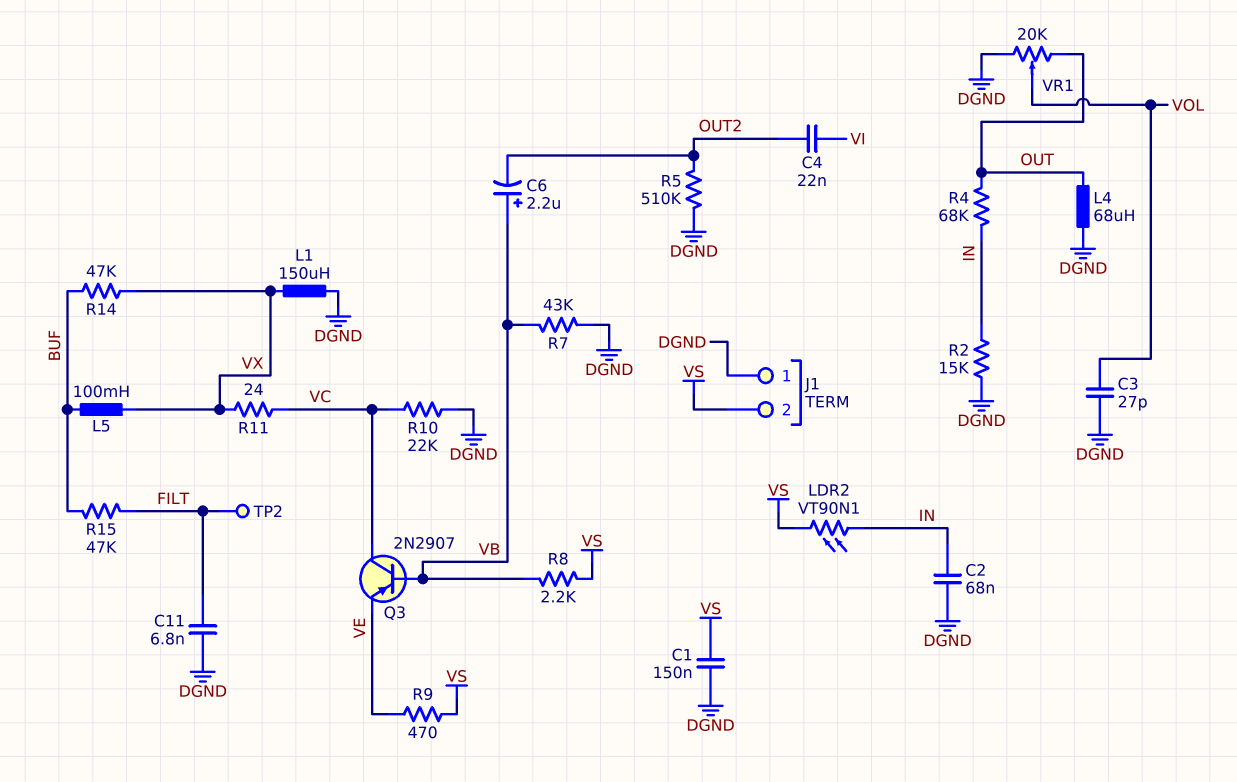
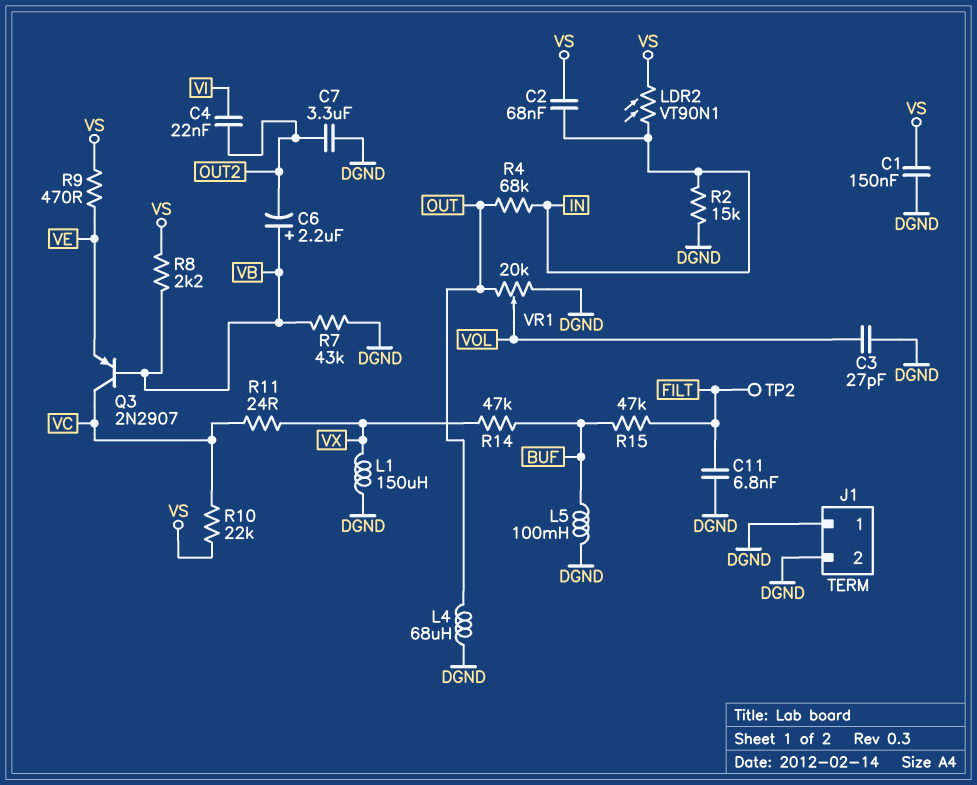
C2: 68nF (DGND, IN) -> 68nF (IN, VS)
C7: none -> 3.3uF (DGND, OUT2)
J1 pin 2: VS -> DGND
L5: 100mH (BUF, VX) -> 100mH (BUF, DGND)
R5: 510k (DGND, OUT2) -> none
R10: 22k (DGND, VC) -> 22k (VC, VS)

